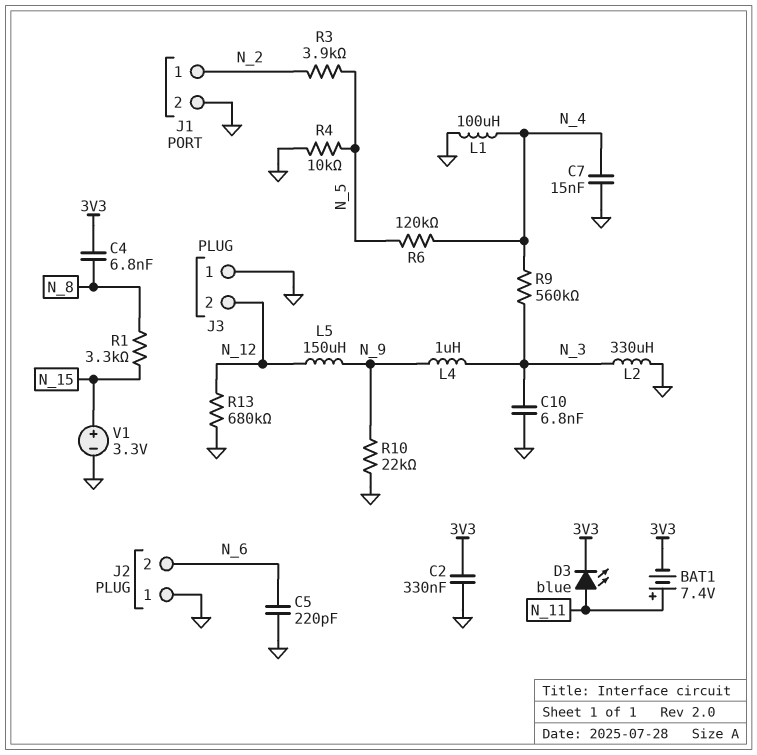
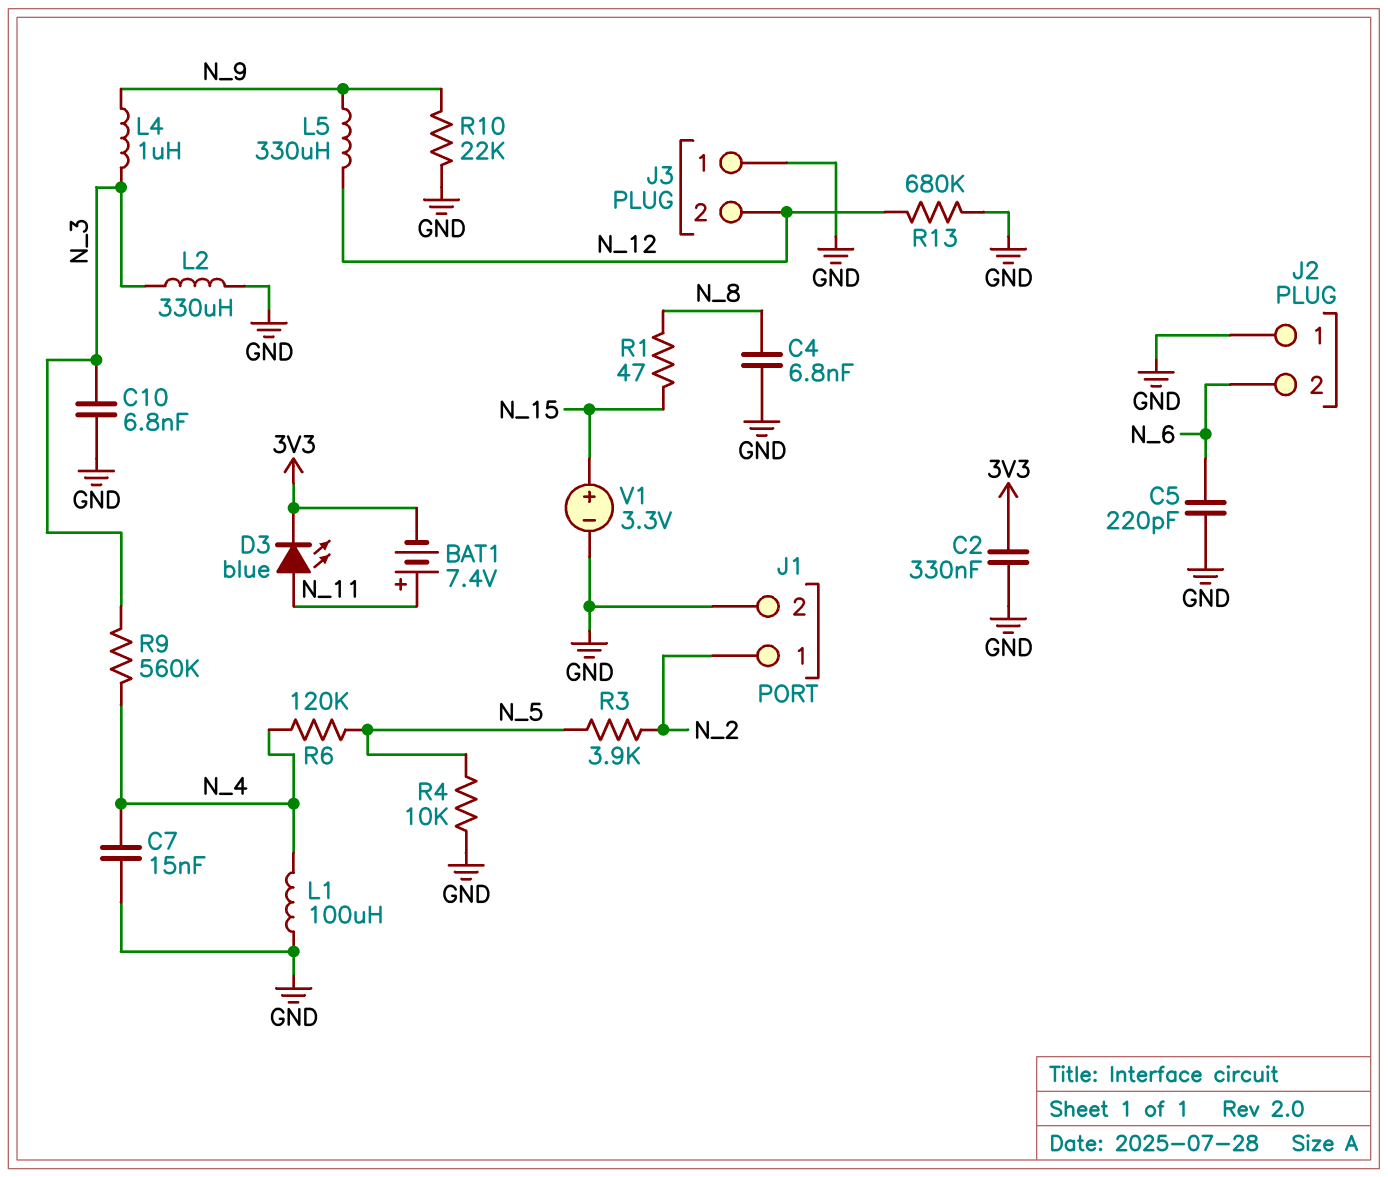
C4: 6.8nF (3V3, N_8) -> 6.8nF (GND, N_8)
L5: 150uH (N_9, N_12) -> 330uH (N_9, N_12)
R1: 3.3k (N_8, N_15) -> 47 (N_8, N_15)

